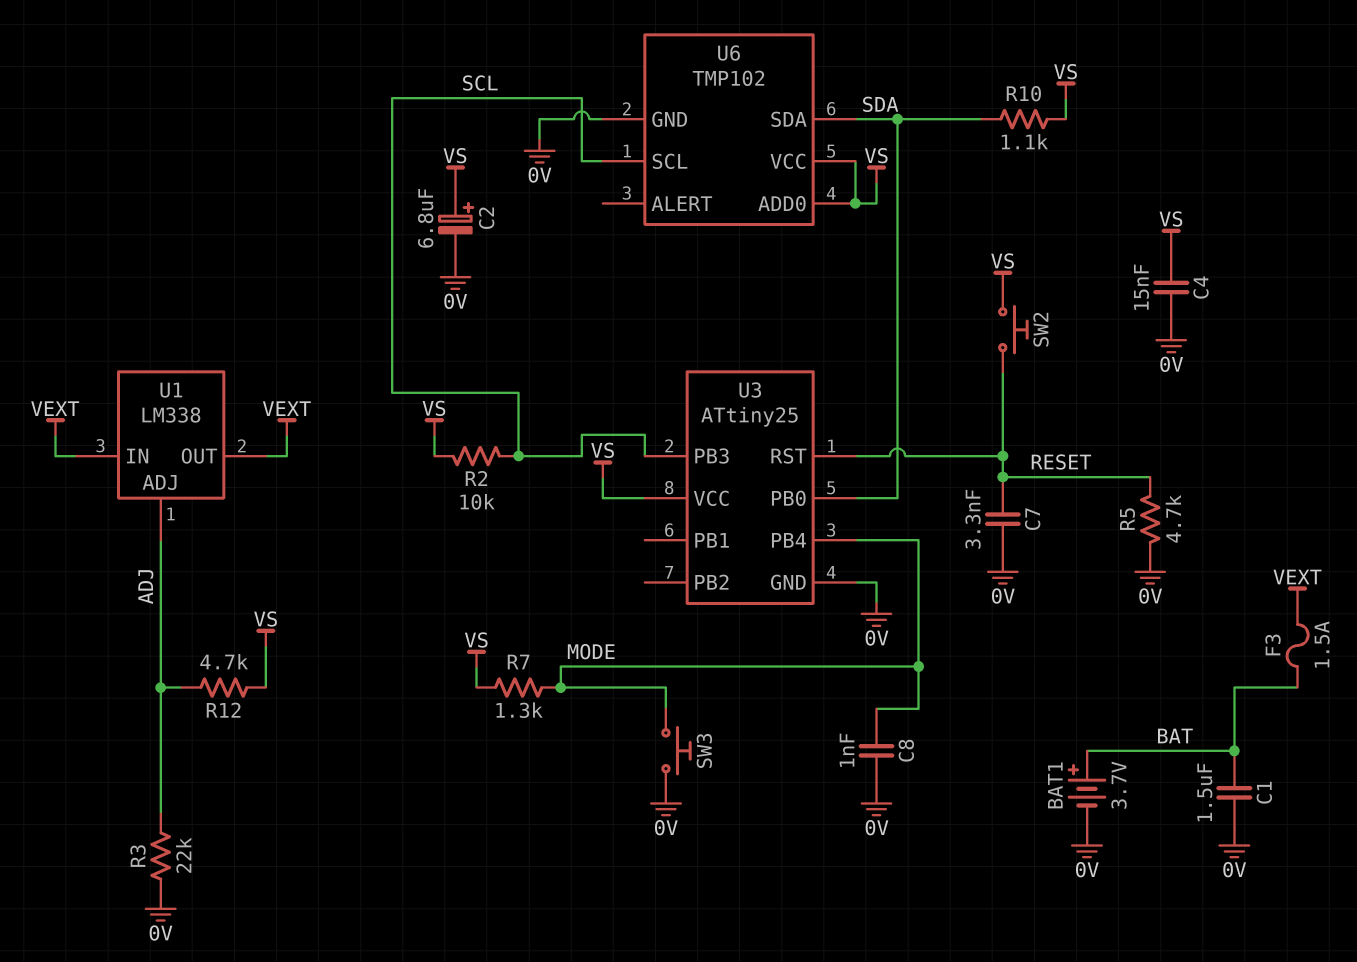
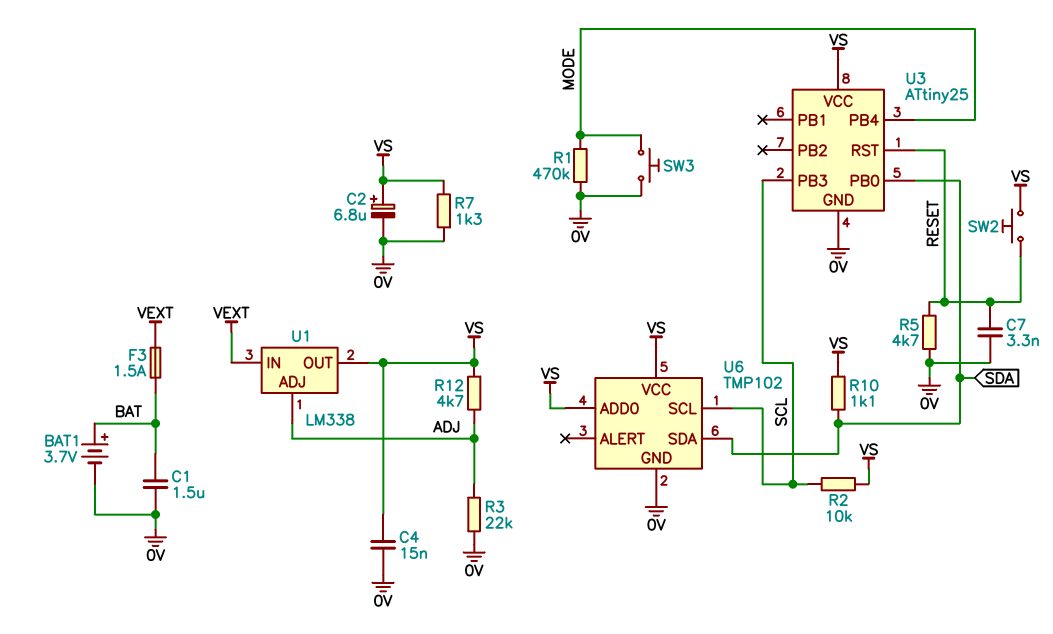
C8: 1nF (0V, MODE) -> none
R1: none -> 470k (0V, MODE)
R7: 1.3k (MODE, VS) -> 1.3k (0V, VS)
U1 pin OUT: VEXT -> VS

